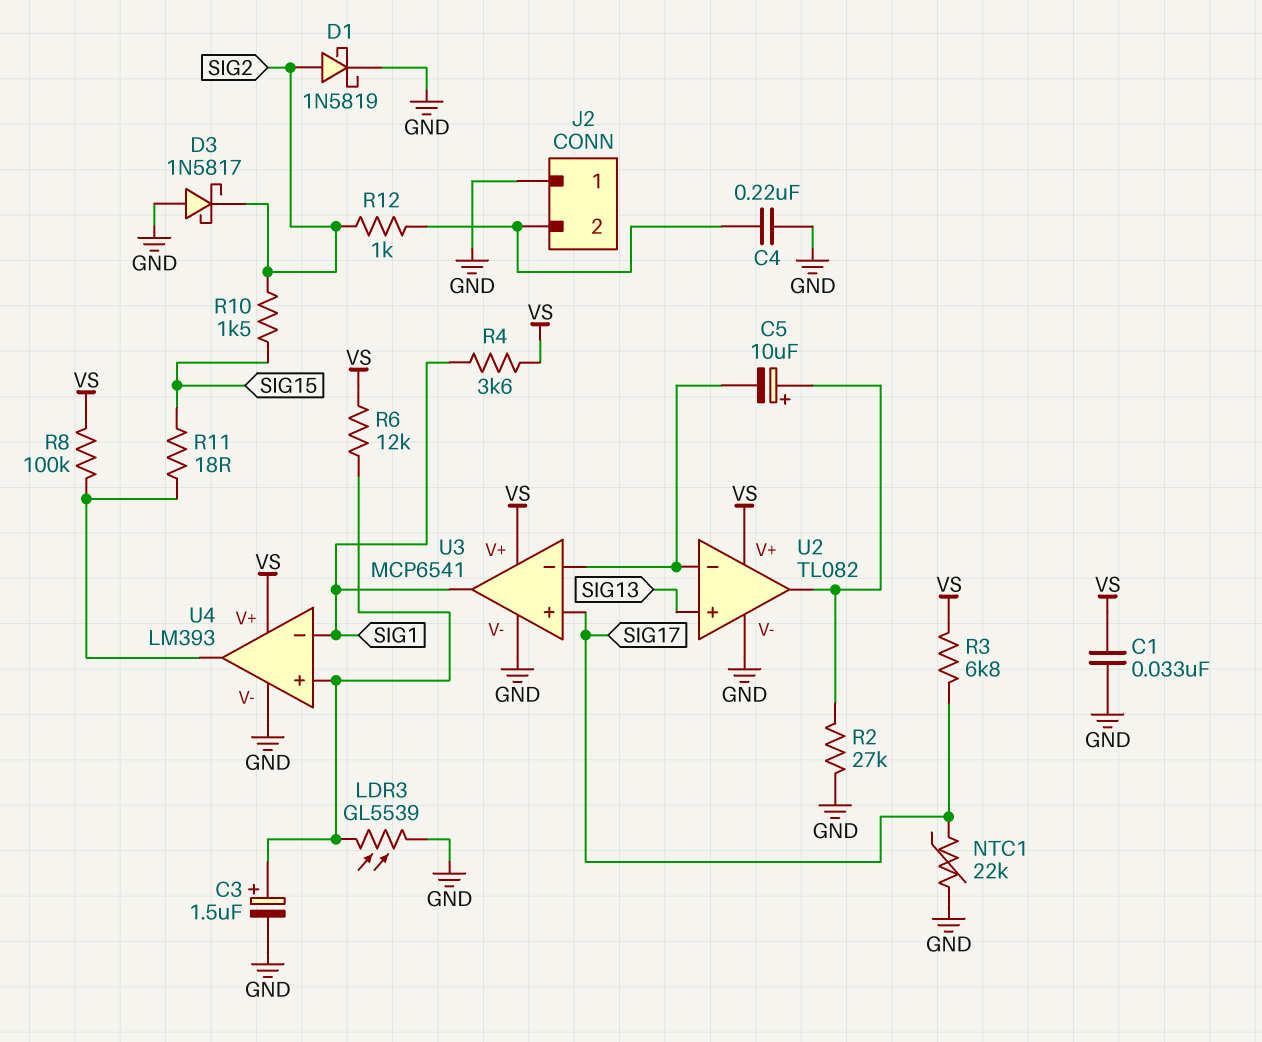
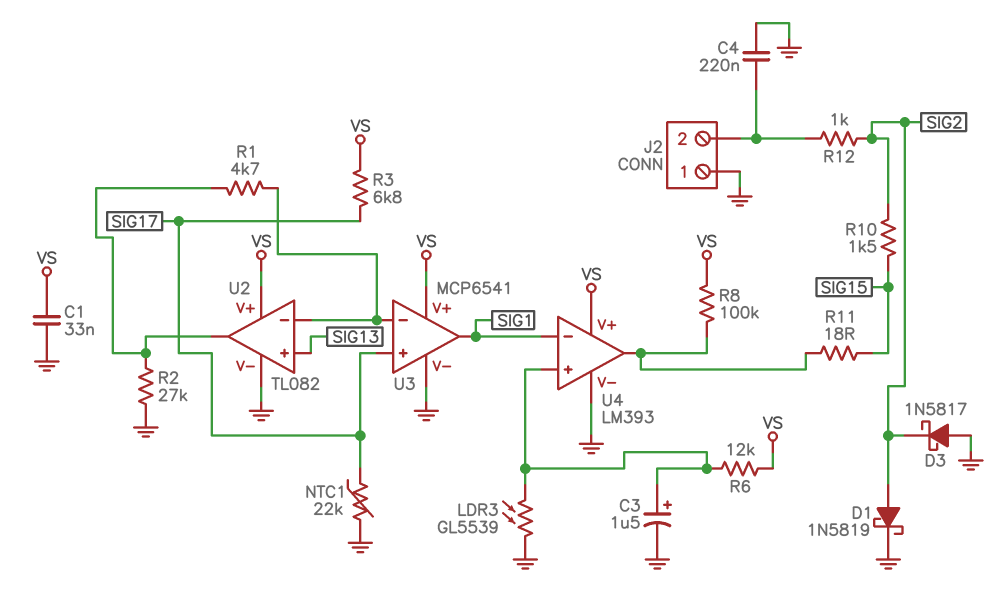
C5: 10uF (plus U2/out, minus U2/in-) -> none
R1: none -> 4.7k (U2/in-, U2/out)
R4: 3.6k (SIG1, VS) -> none

